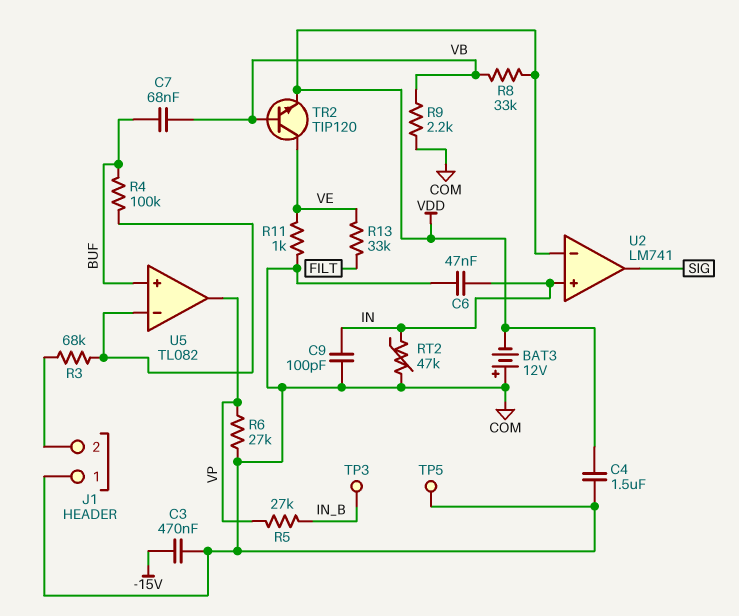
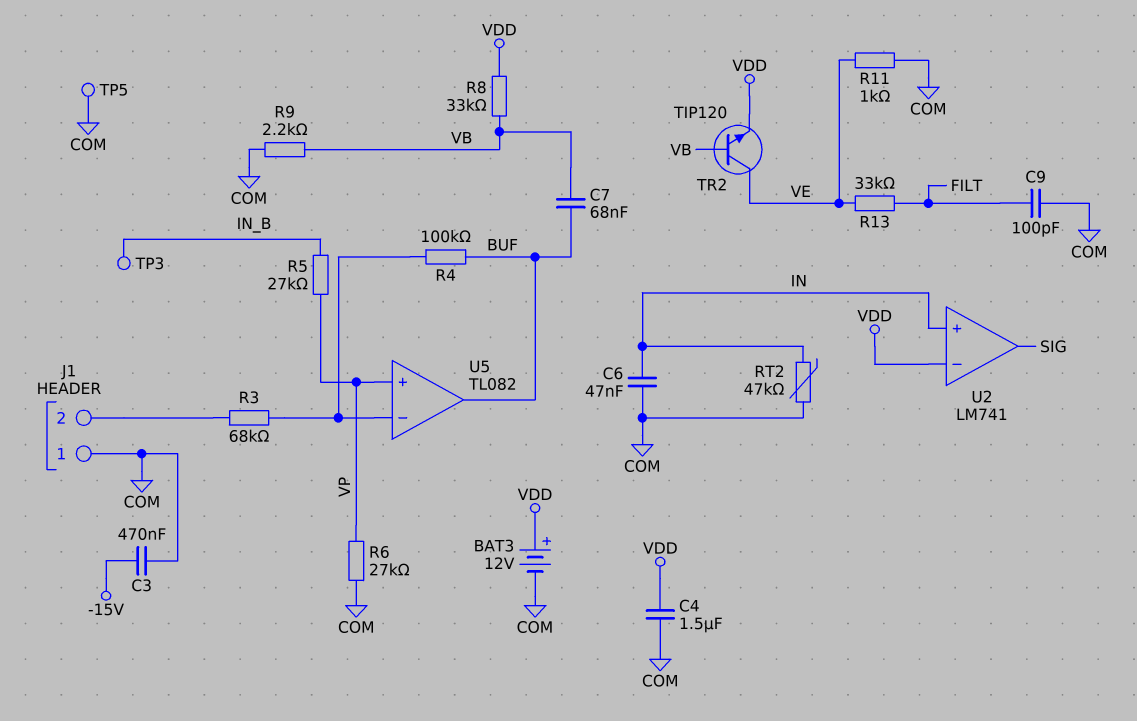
BAT3: 12V (plus COM, minus VDD) -> 12V (plus VDD, minus COM)
C9: 100pF (COM, IN) -> 100pF (COM, FILT)
U5 pin in+: BUF -> VP
U5 pin out: VP -> BUF

